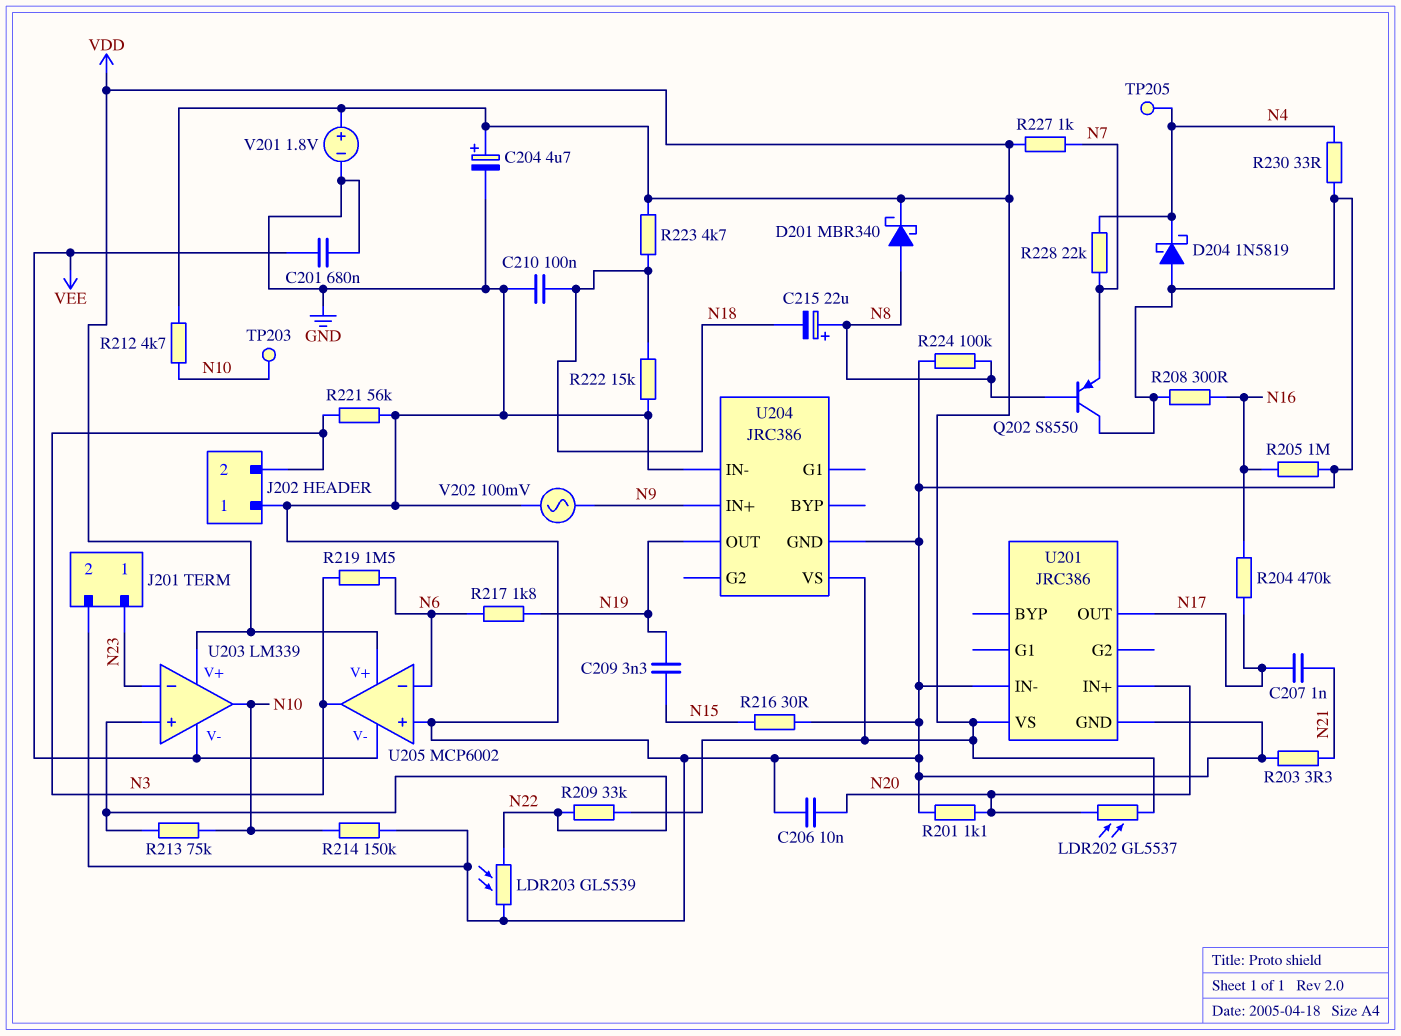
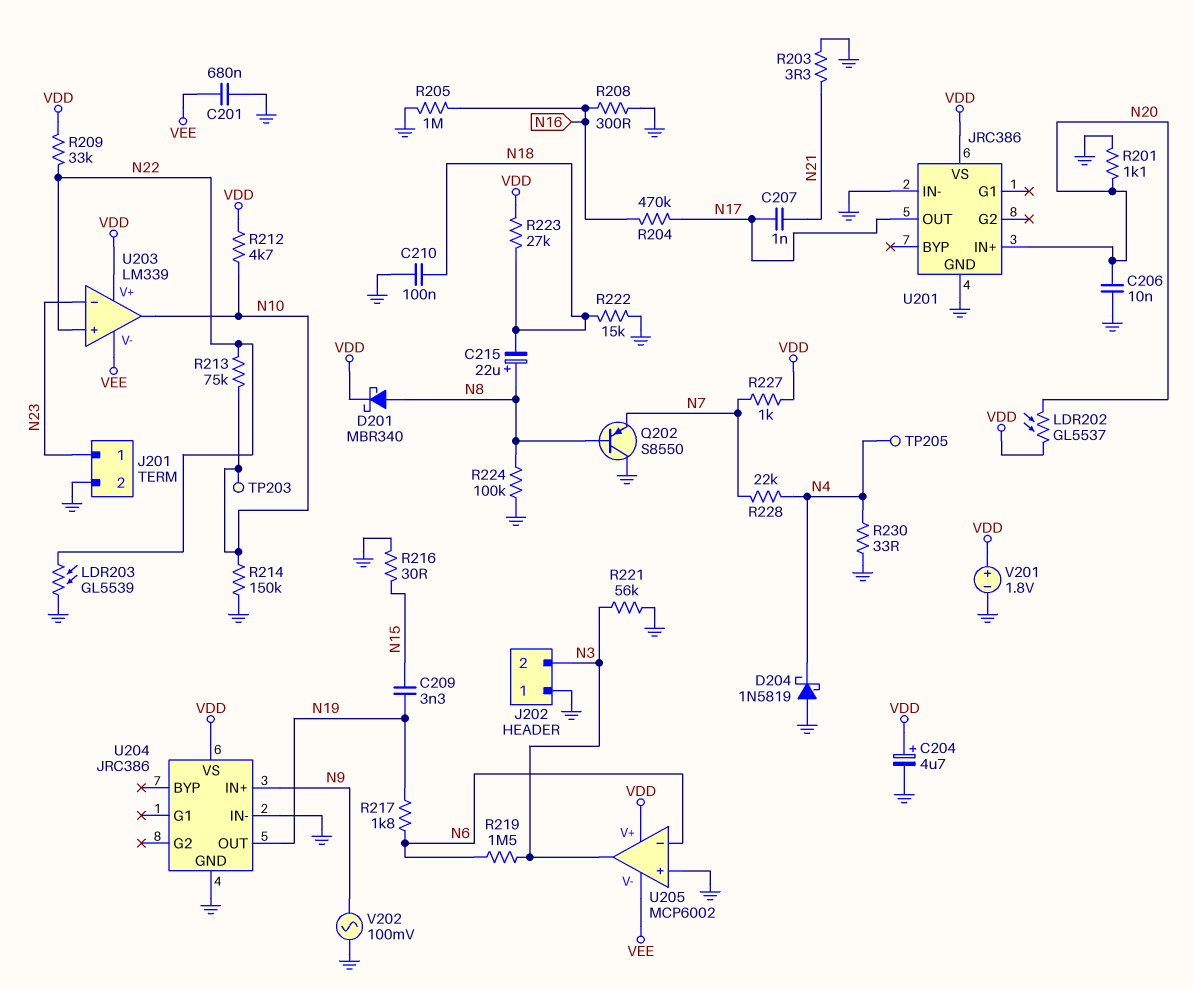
R223: 4.7k (N18, VDD) -> 27k (N18, VDD)

